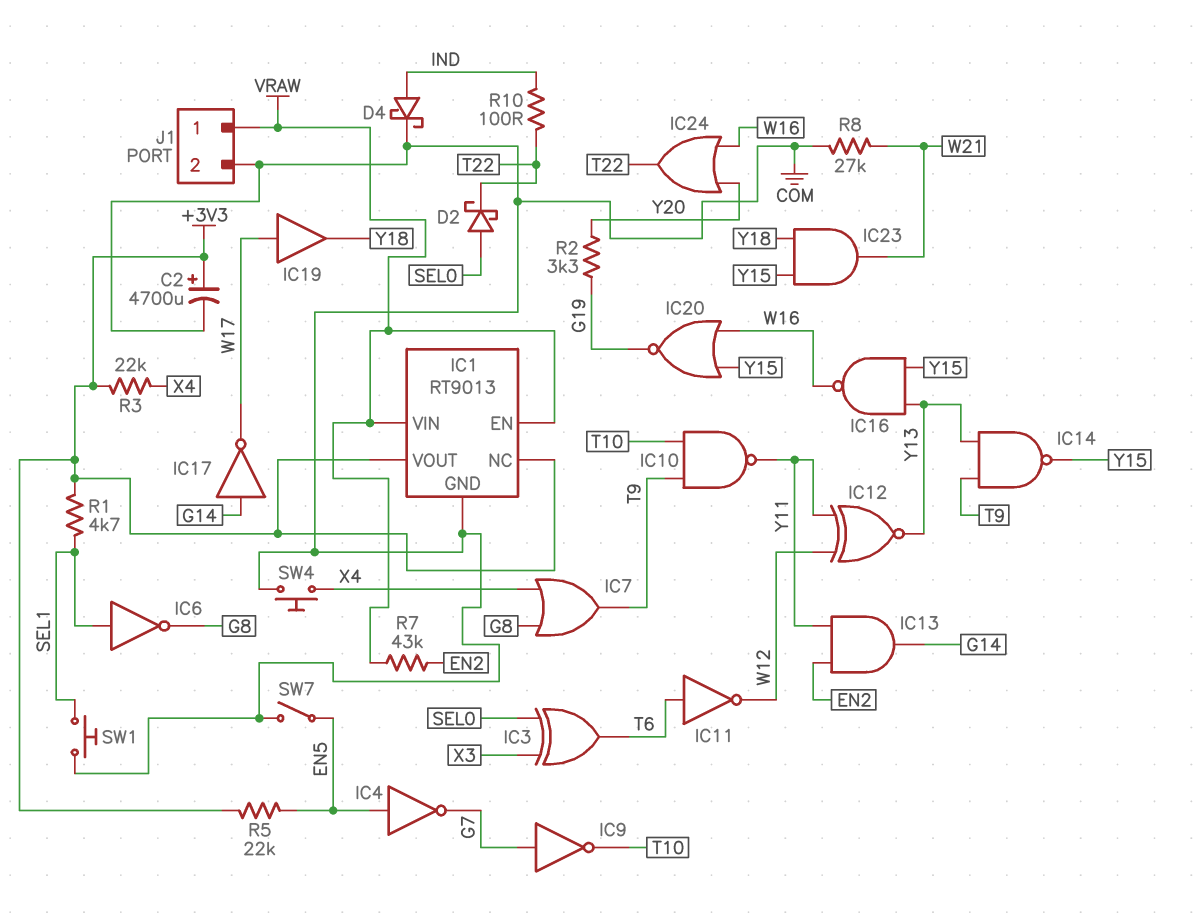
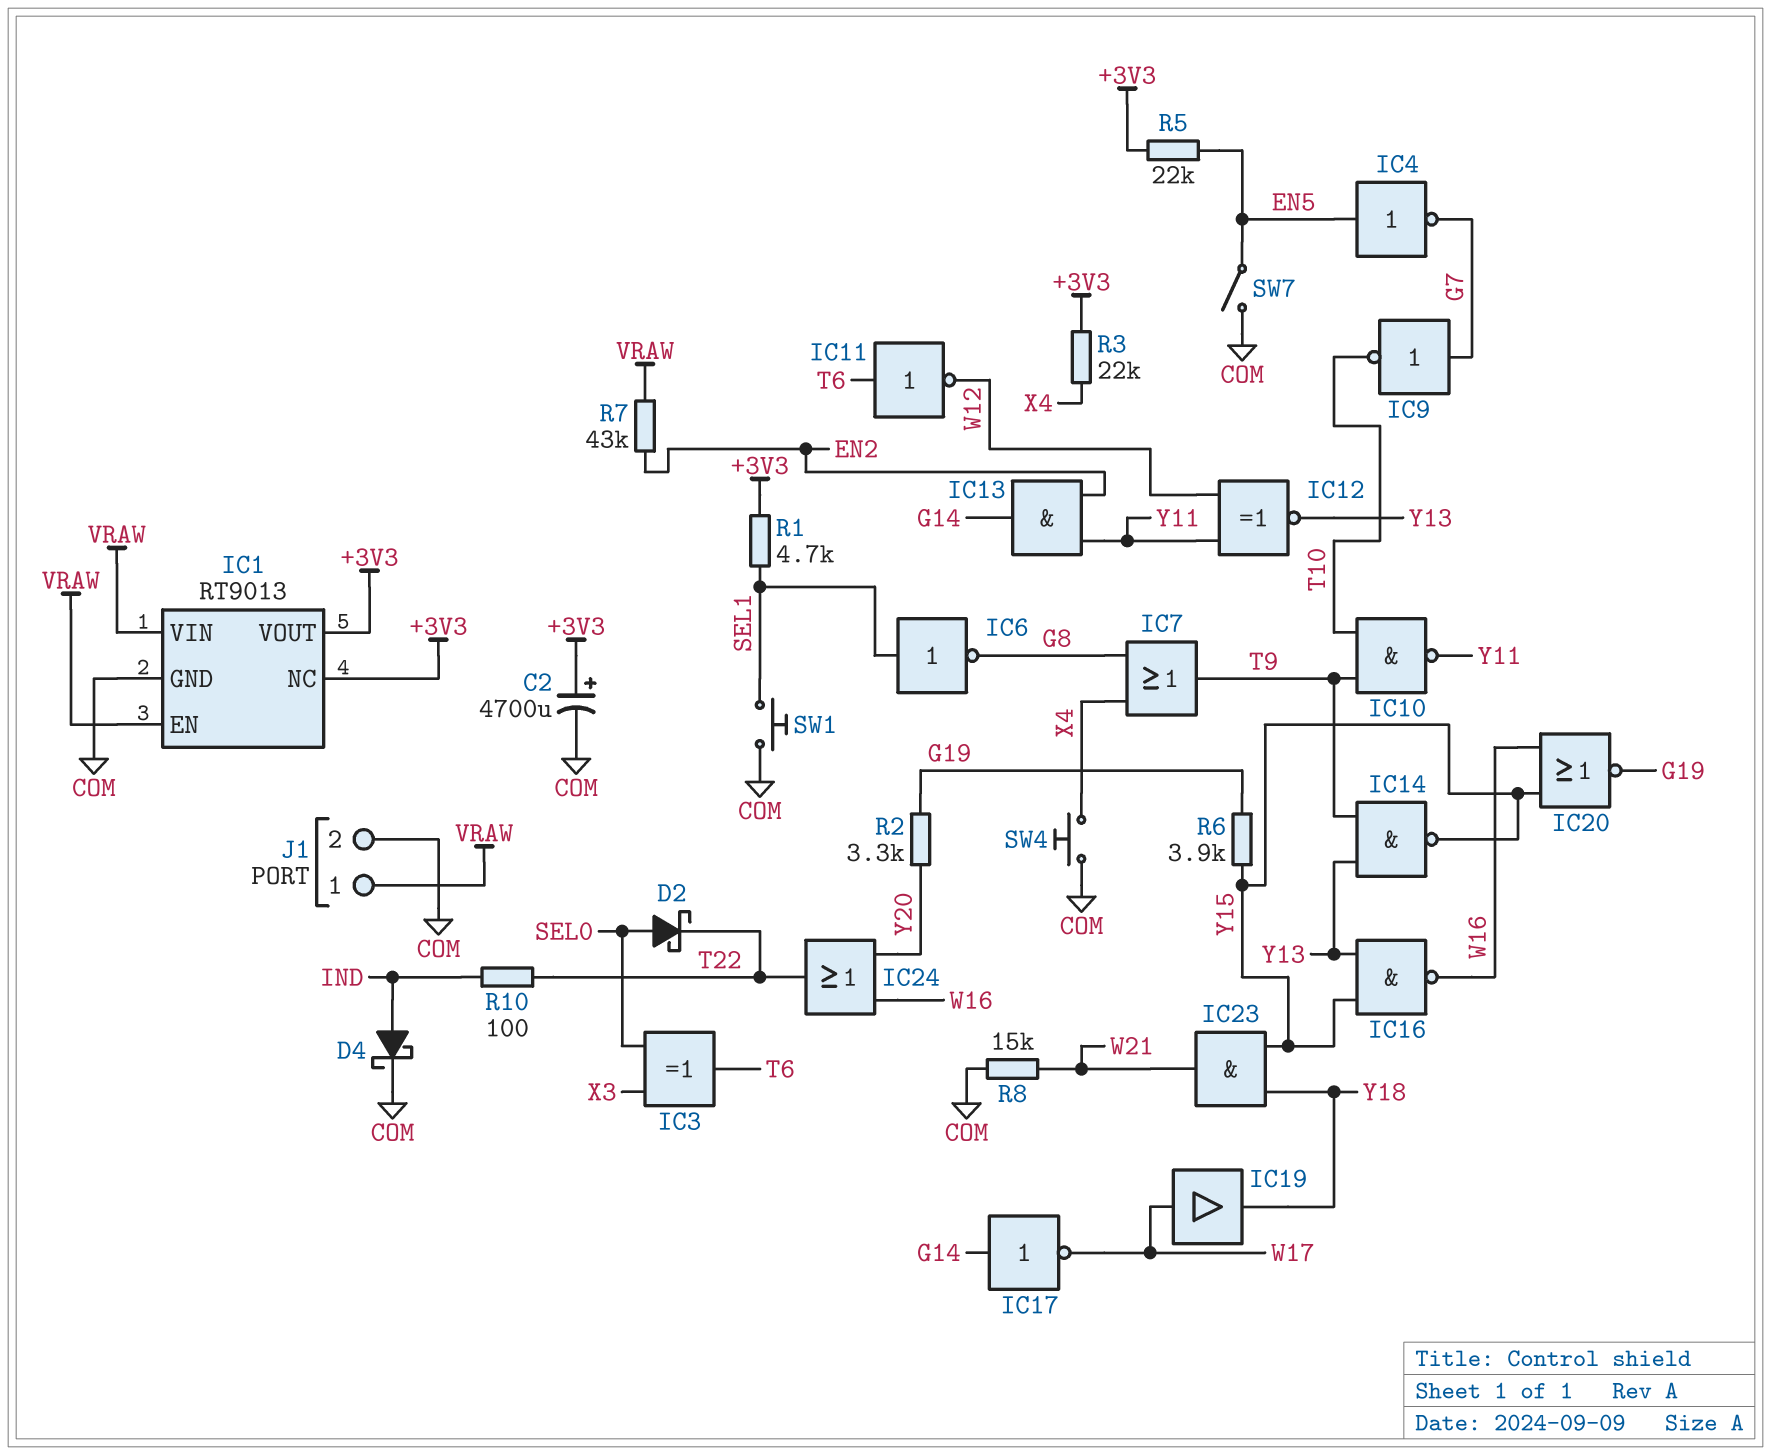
R6: none -> 3.9k (G19, Y15)
R8: 27k (COM, W21) -> 15k (COM, W21)

